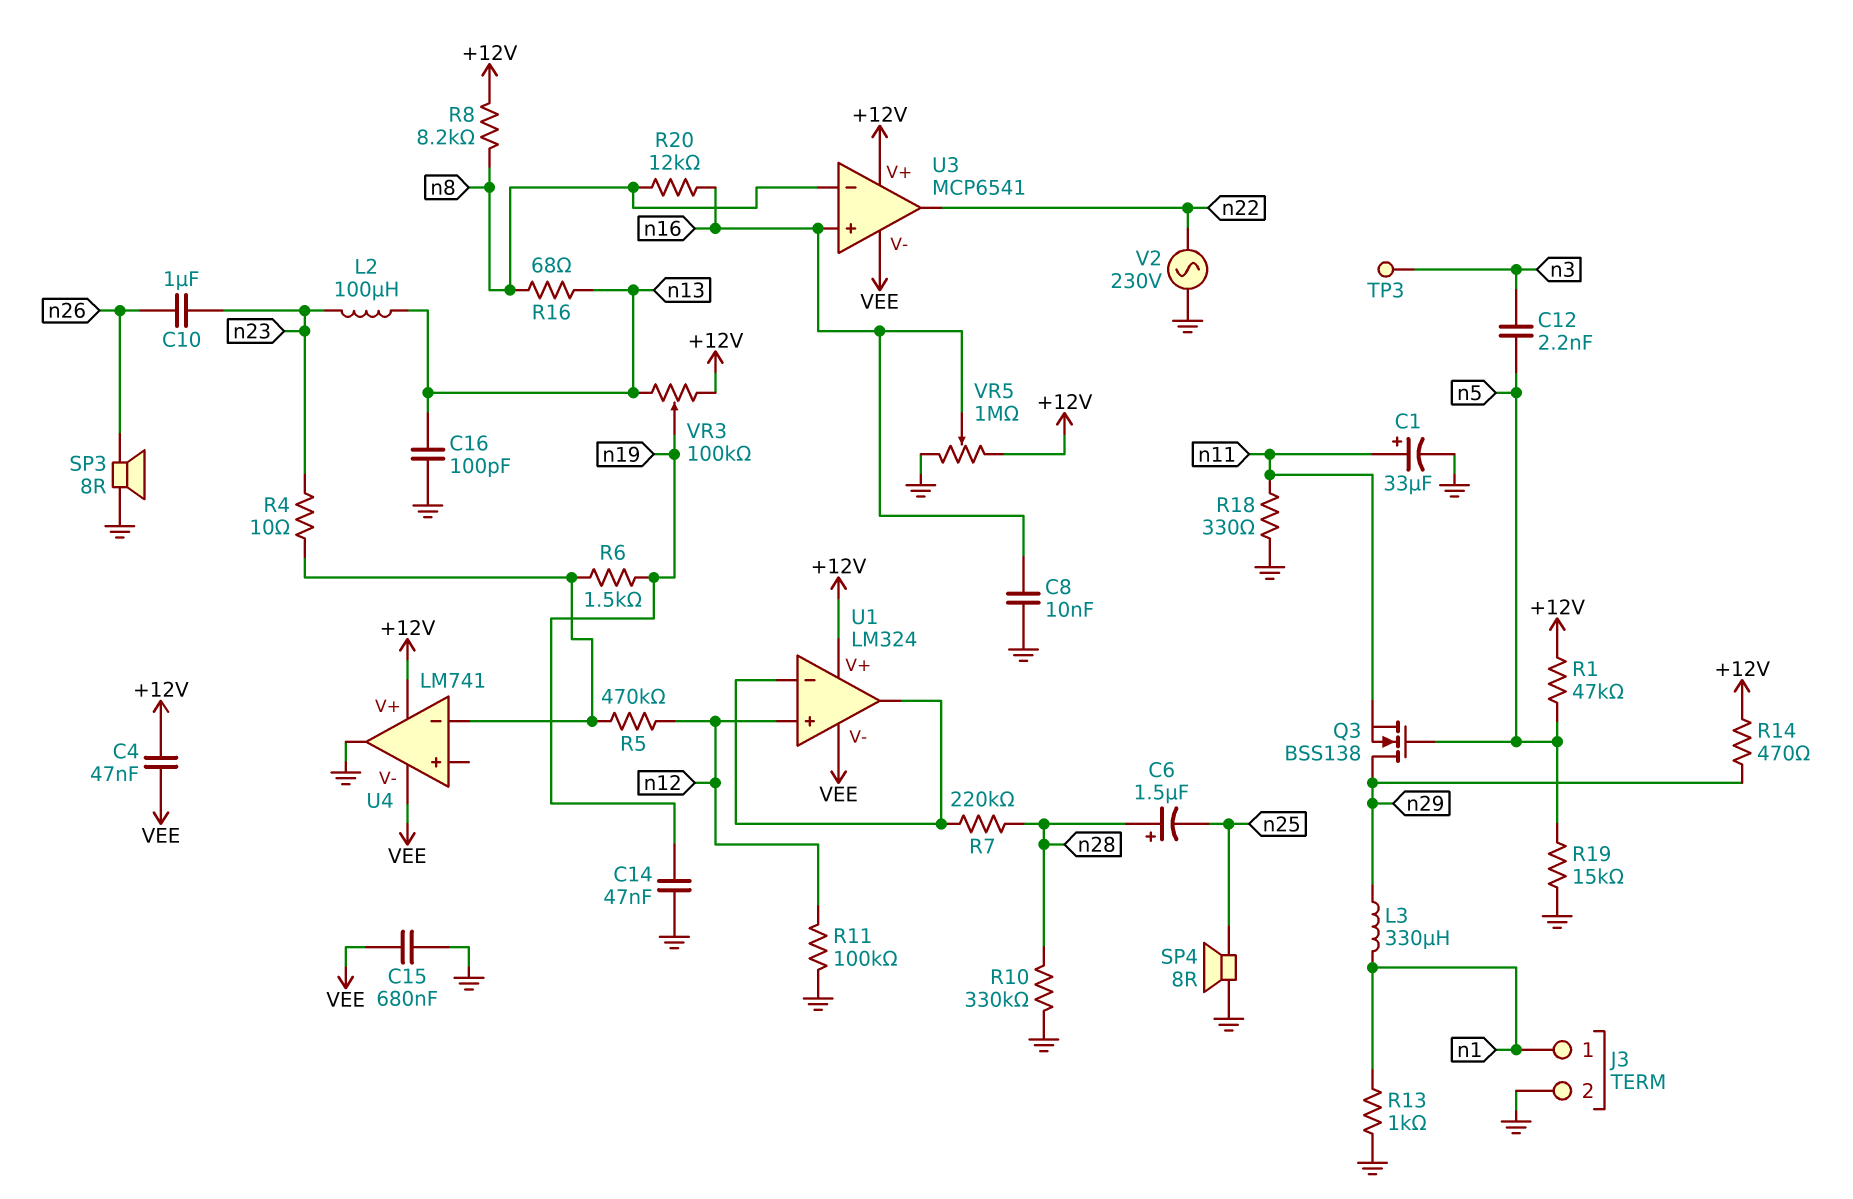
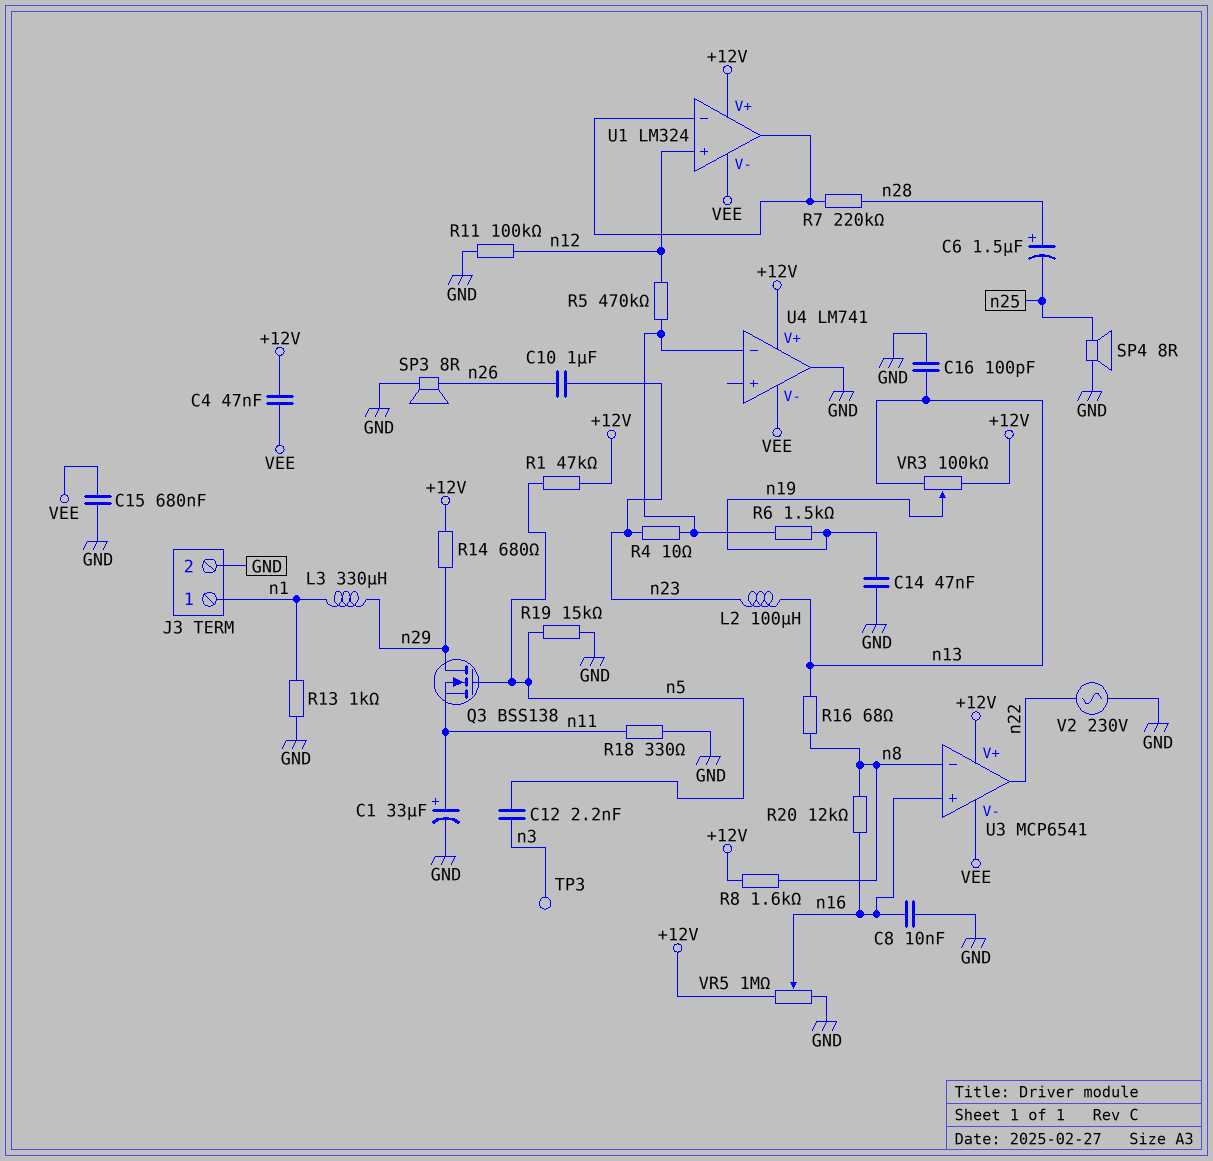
R8: 8.2k (+12V, n8) -> 1.6k (+12V, n8)
R10: 330k (GND, n28) -> none
R14: 470 (+12V, n29) -> 680 (+12V, n29)

